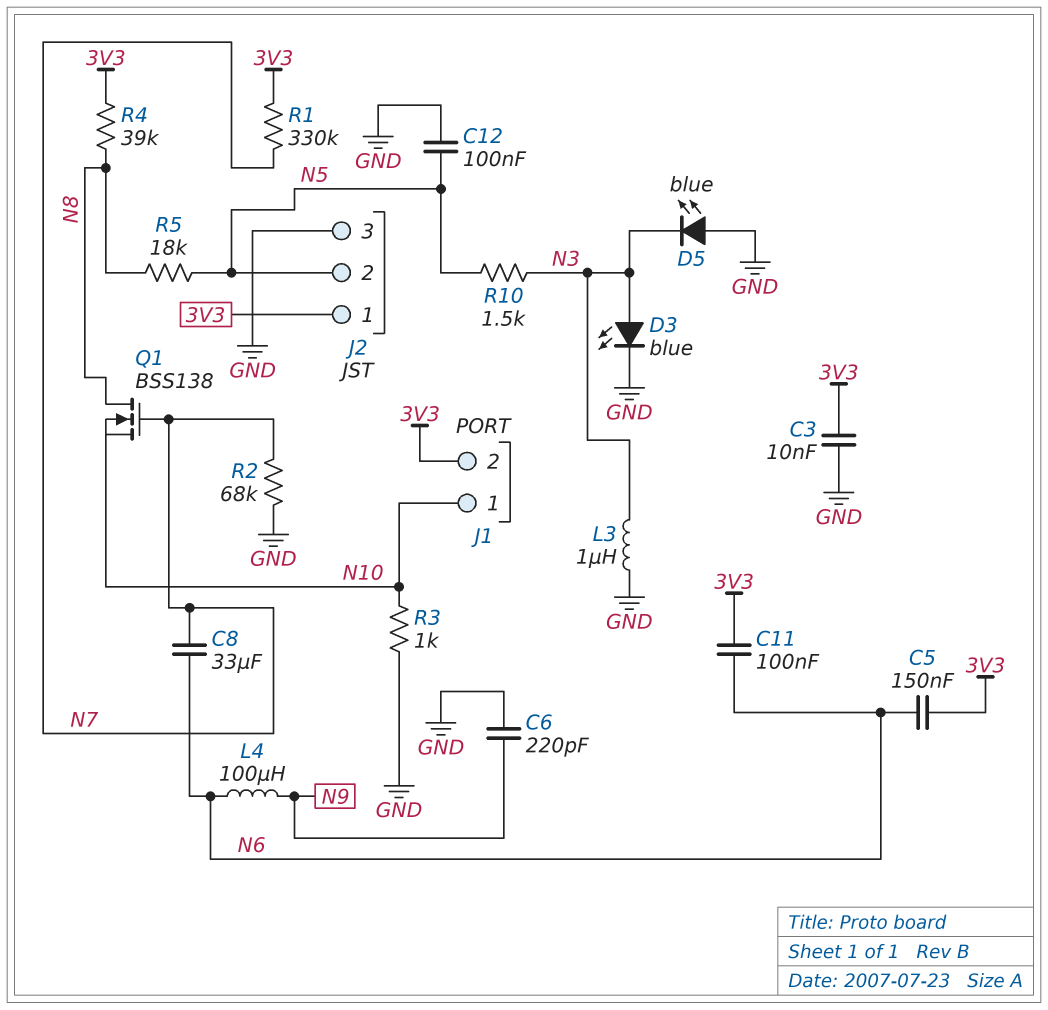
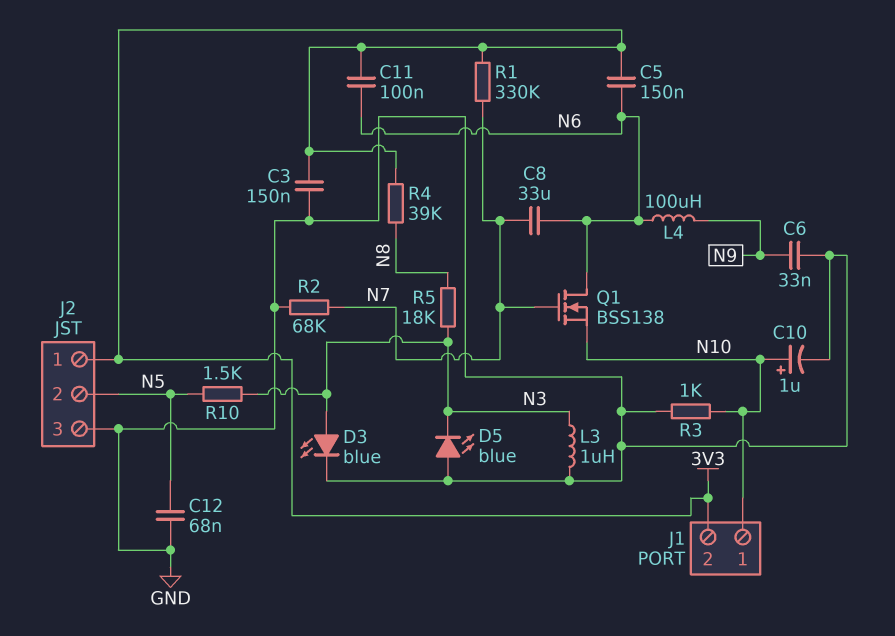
C3: 10nF (3V3, GND) -> 150nF (3V3, GND)
C6: 220pF (GND, N9) -> 33nF (GND, N9)
C10: none -> 1uF (plus N10, minus GND)
C12: 100nF (GND, N5) -> 68nF (GND, N5)
Q1: NMOS BSS138 (G N7, D N8, S N10) -> NMOS BSS138 (G N7, D N6, S N10)
R5: 18k (N5, N8) -> 18k (N3, N8)

